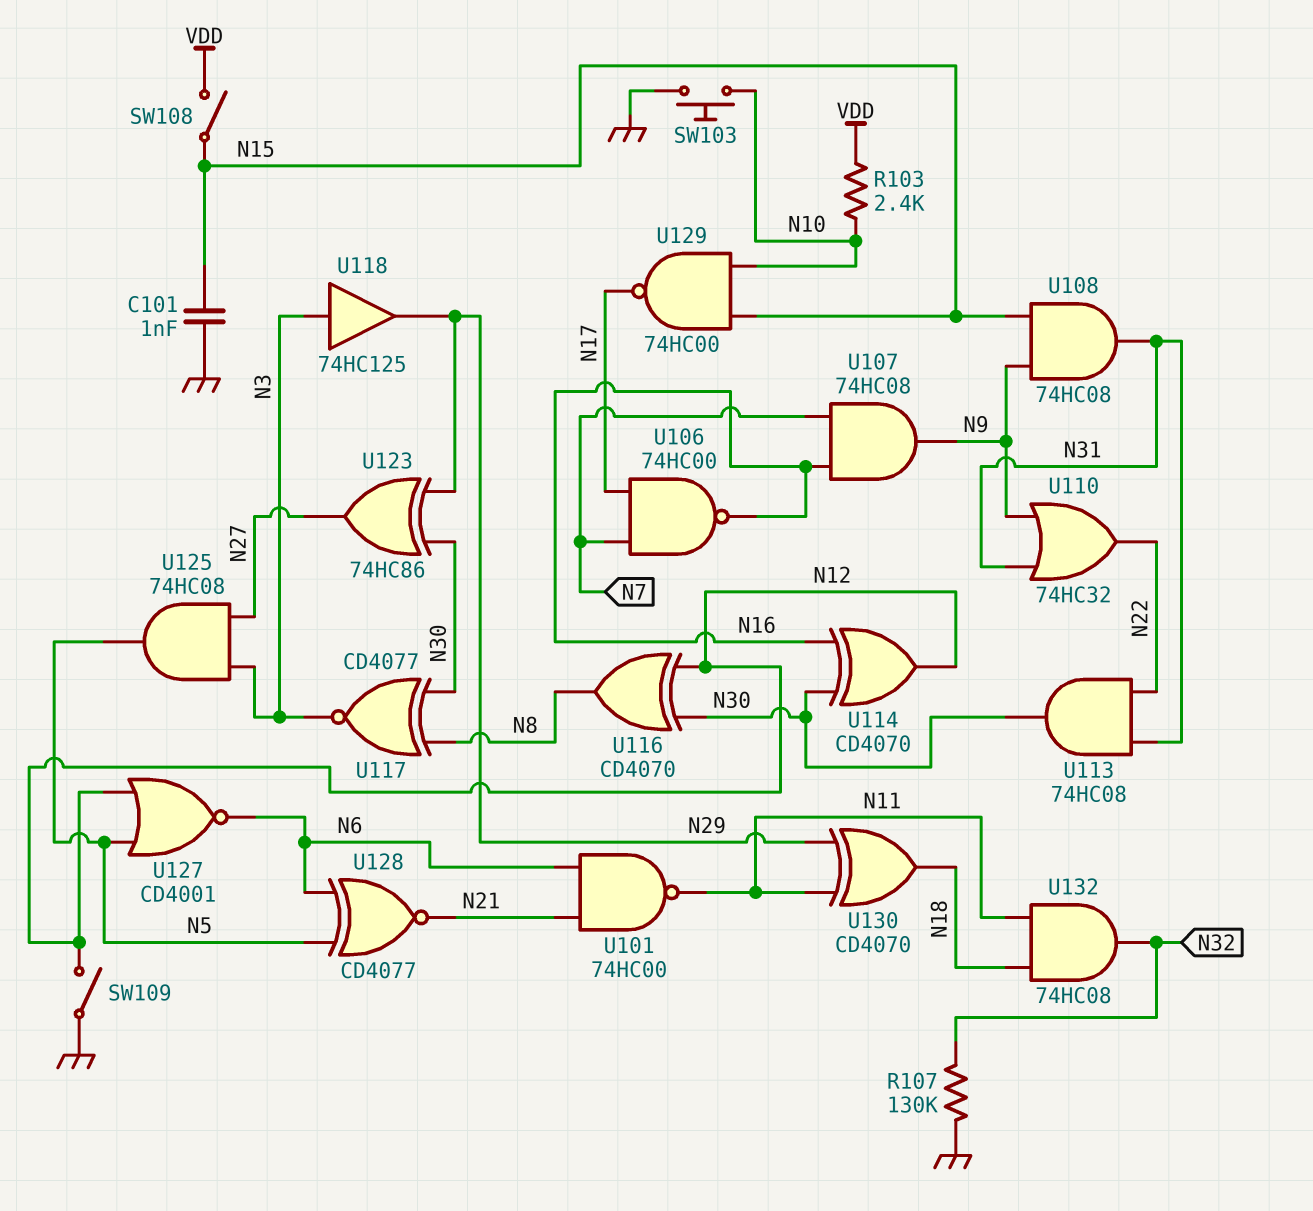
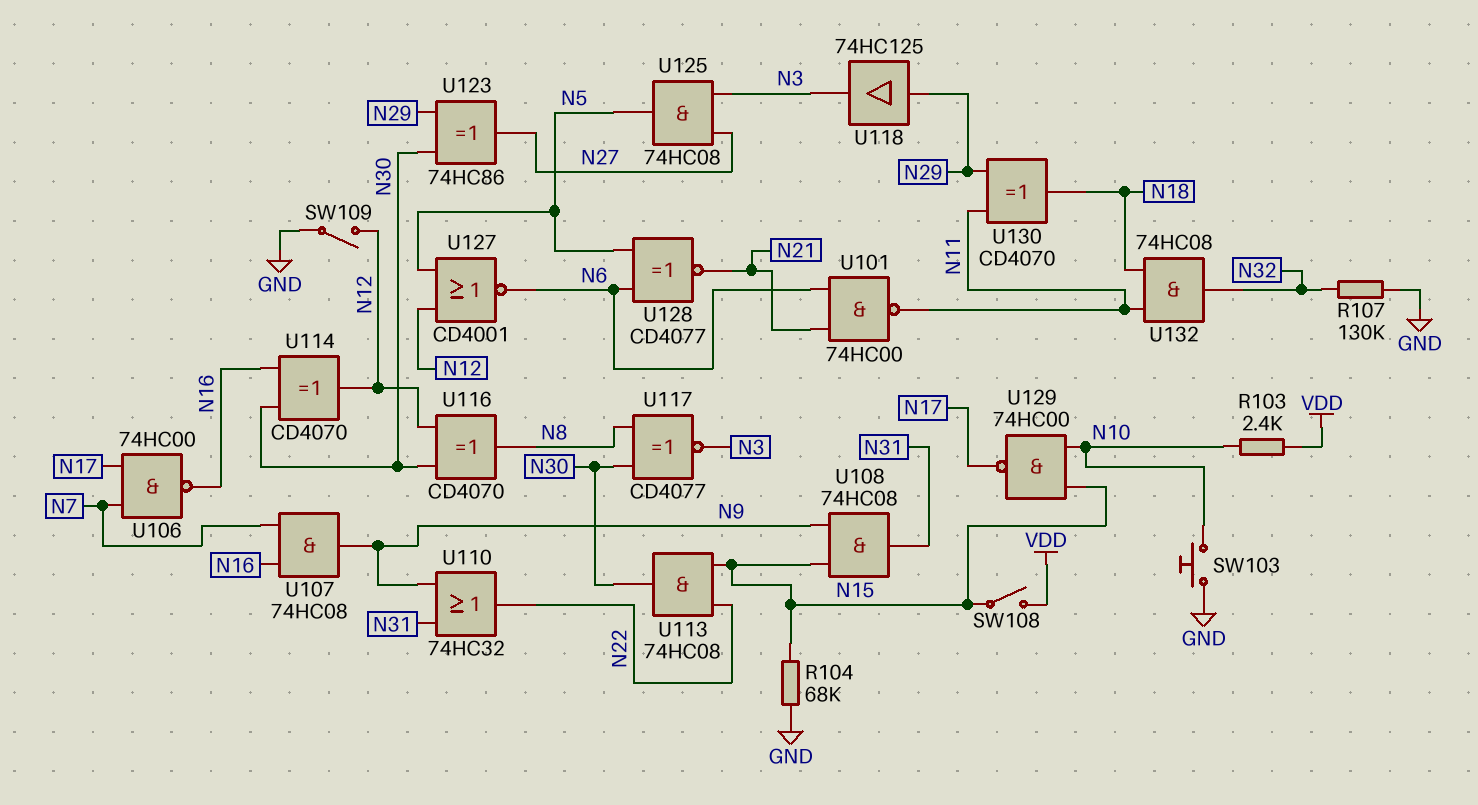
C101: 1nF (GND, N15) -> none
R104: none -> 68k (GND, N15)
U113: AND 74HC08 (in N22, in N31, out N30) -> AND 74HC08 (in N15, in N22, out N30)
U118: buffer 74HC125 (in N3, out N29) -> buffer 74HC125 (in N29, out N3)

